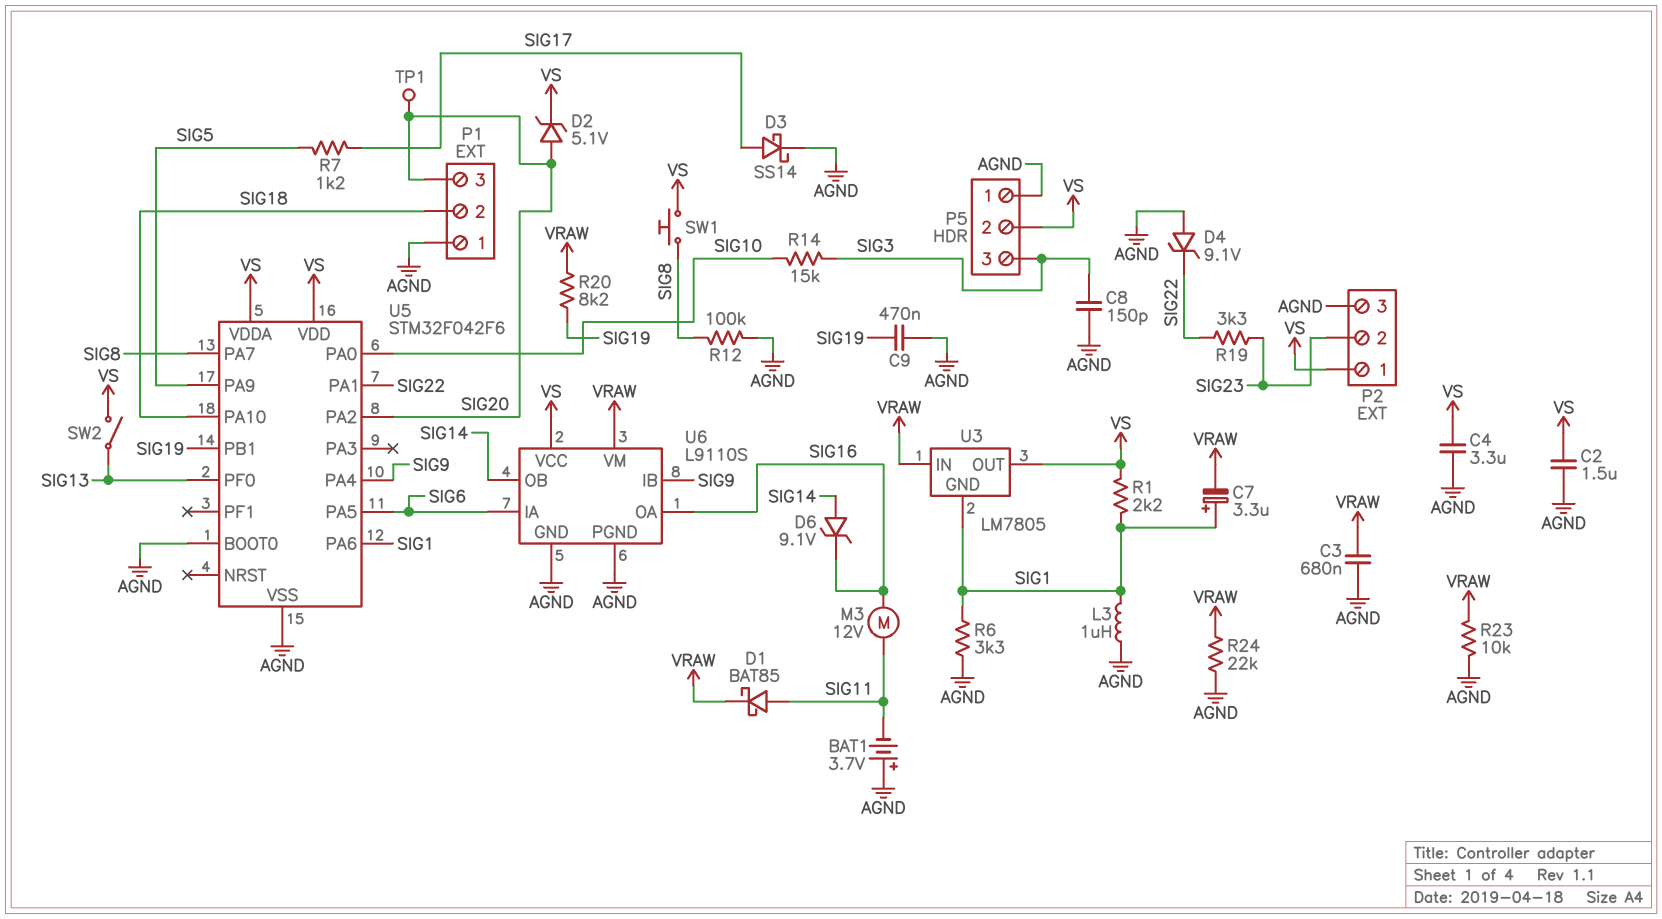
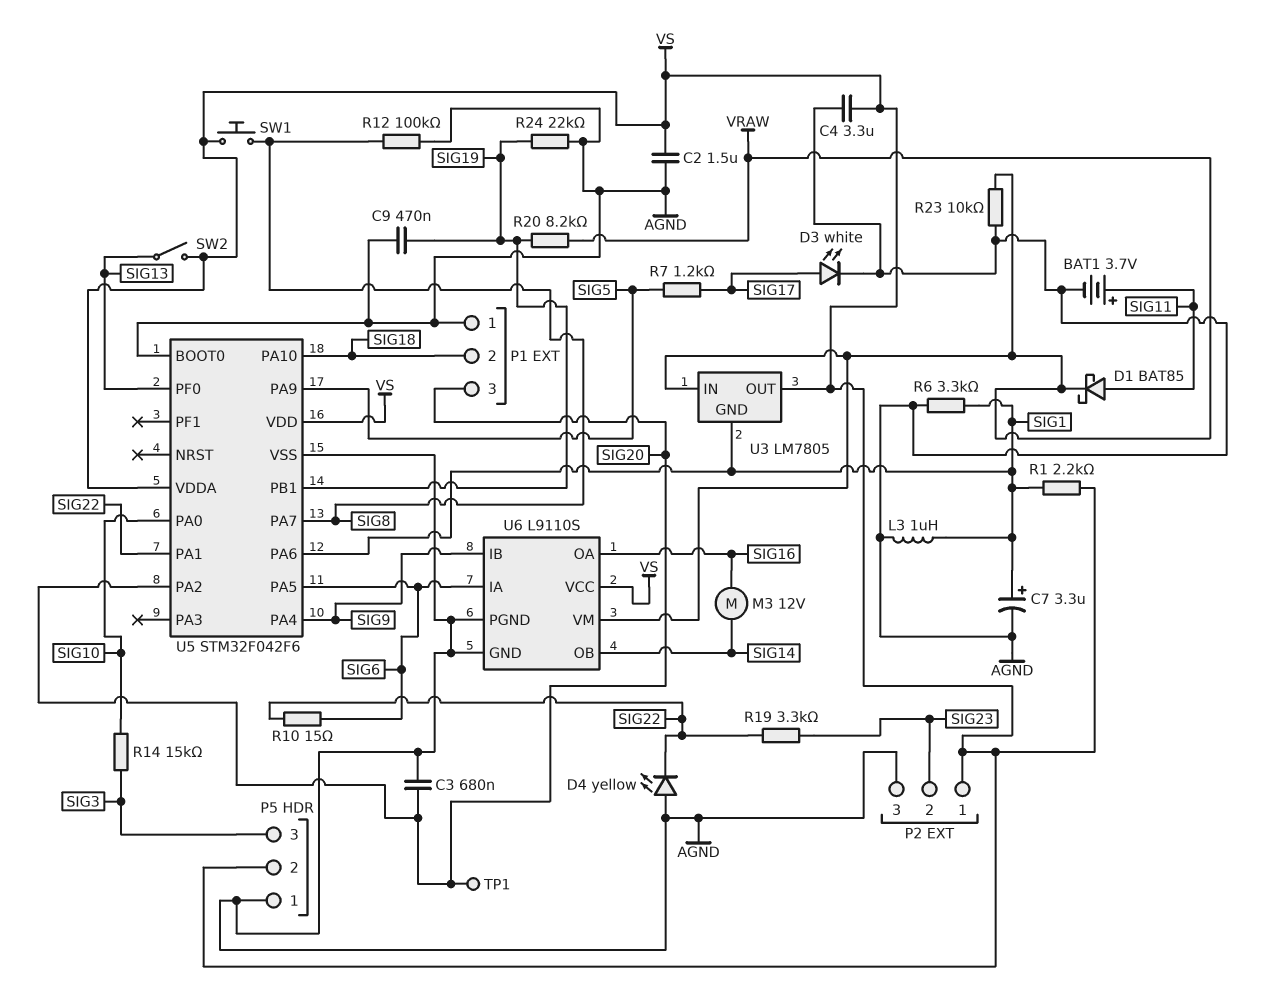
BAT1: 3.7V (plus AGND, minus SIG11) -> 3.7V (plus SIG11, minus AGND)
C3: 680nF (AGND, VRAW) -> 680nF (AGND, SIG20)
C7: 3.3uF (plus SIG1, minus VRAW) -> 3.3uF (plus SIG1, minus AGND)
C8: 150pF (AGND, SIG3) -> none
D2: zener 5.1V (A SIG20, K VS) -> none
D3: schottky SS14 (A SIG17, K AGND) -> LED white (A SIG17, K AGND)
D4: zener 9.1V (A AGND, K SIG22) -> LED yellow (A AGND, K SIG22)
D6: zener 9.1V (A SIG14, K SIG16) -> none
M3: motor 12V (SIG11, SIG16) -> motor 12V (SIG14, SIG16)
R10: none -> 15 (SIG6, SIG22)
R24: 22k (AGND, VRAW) -> 22k (AGND, SIG19)

